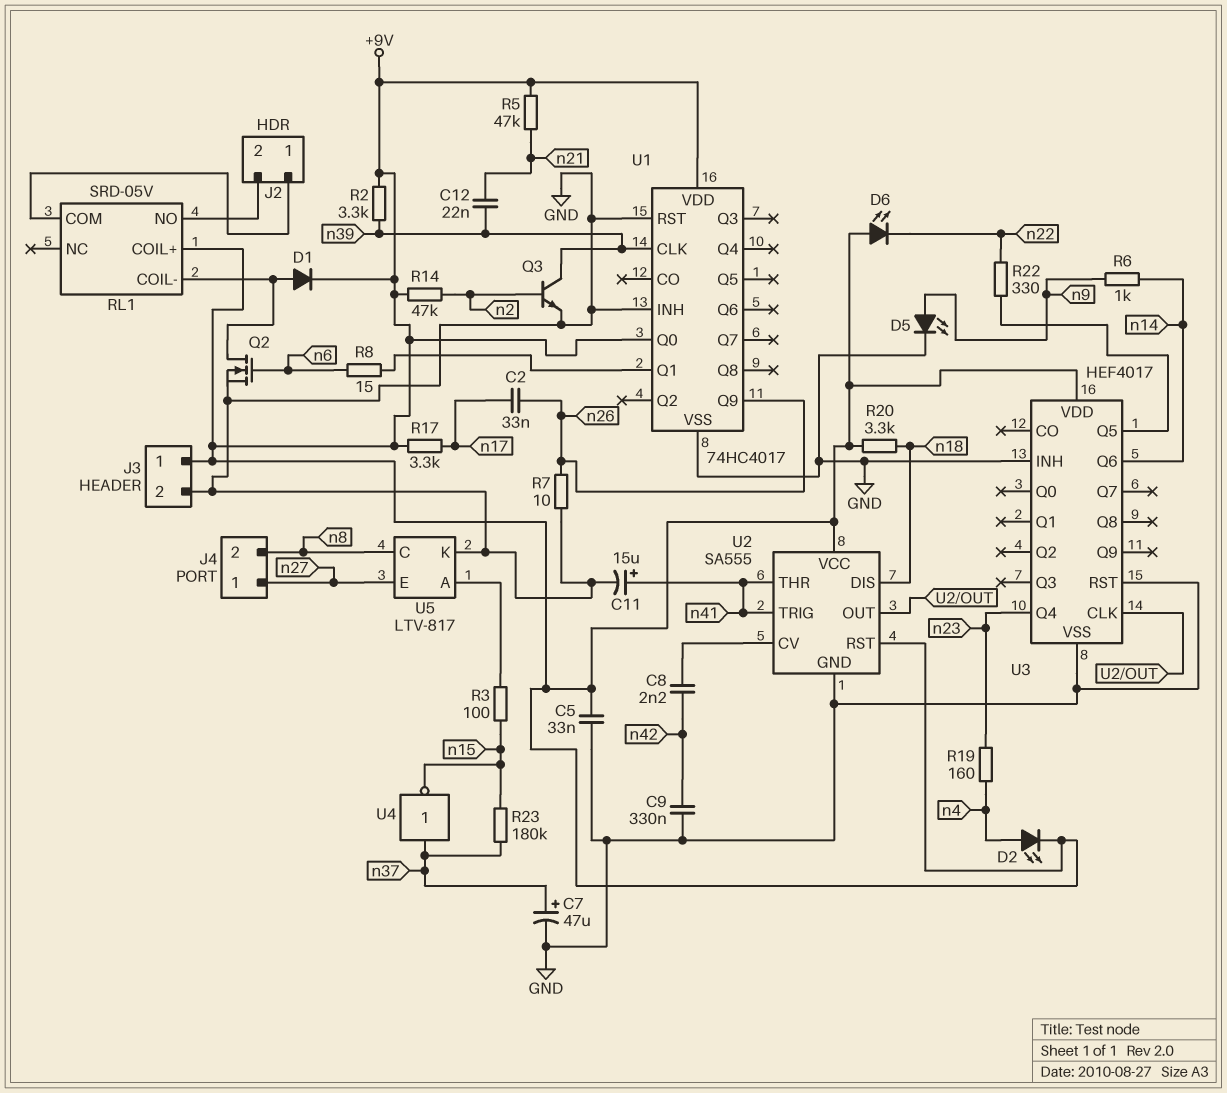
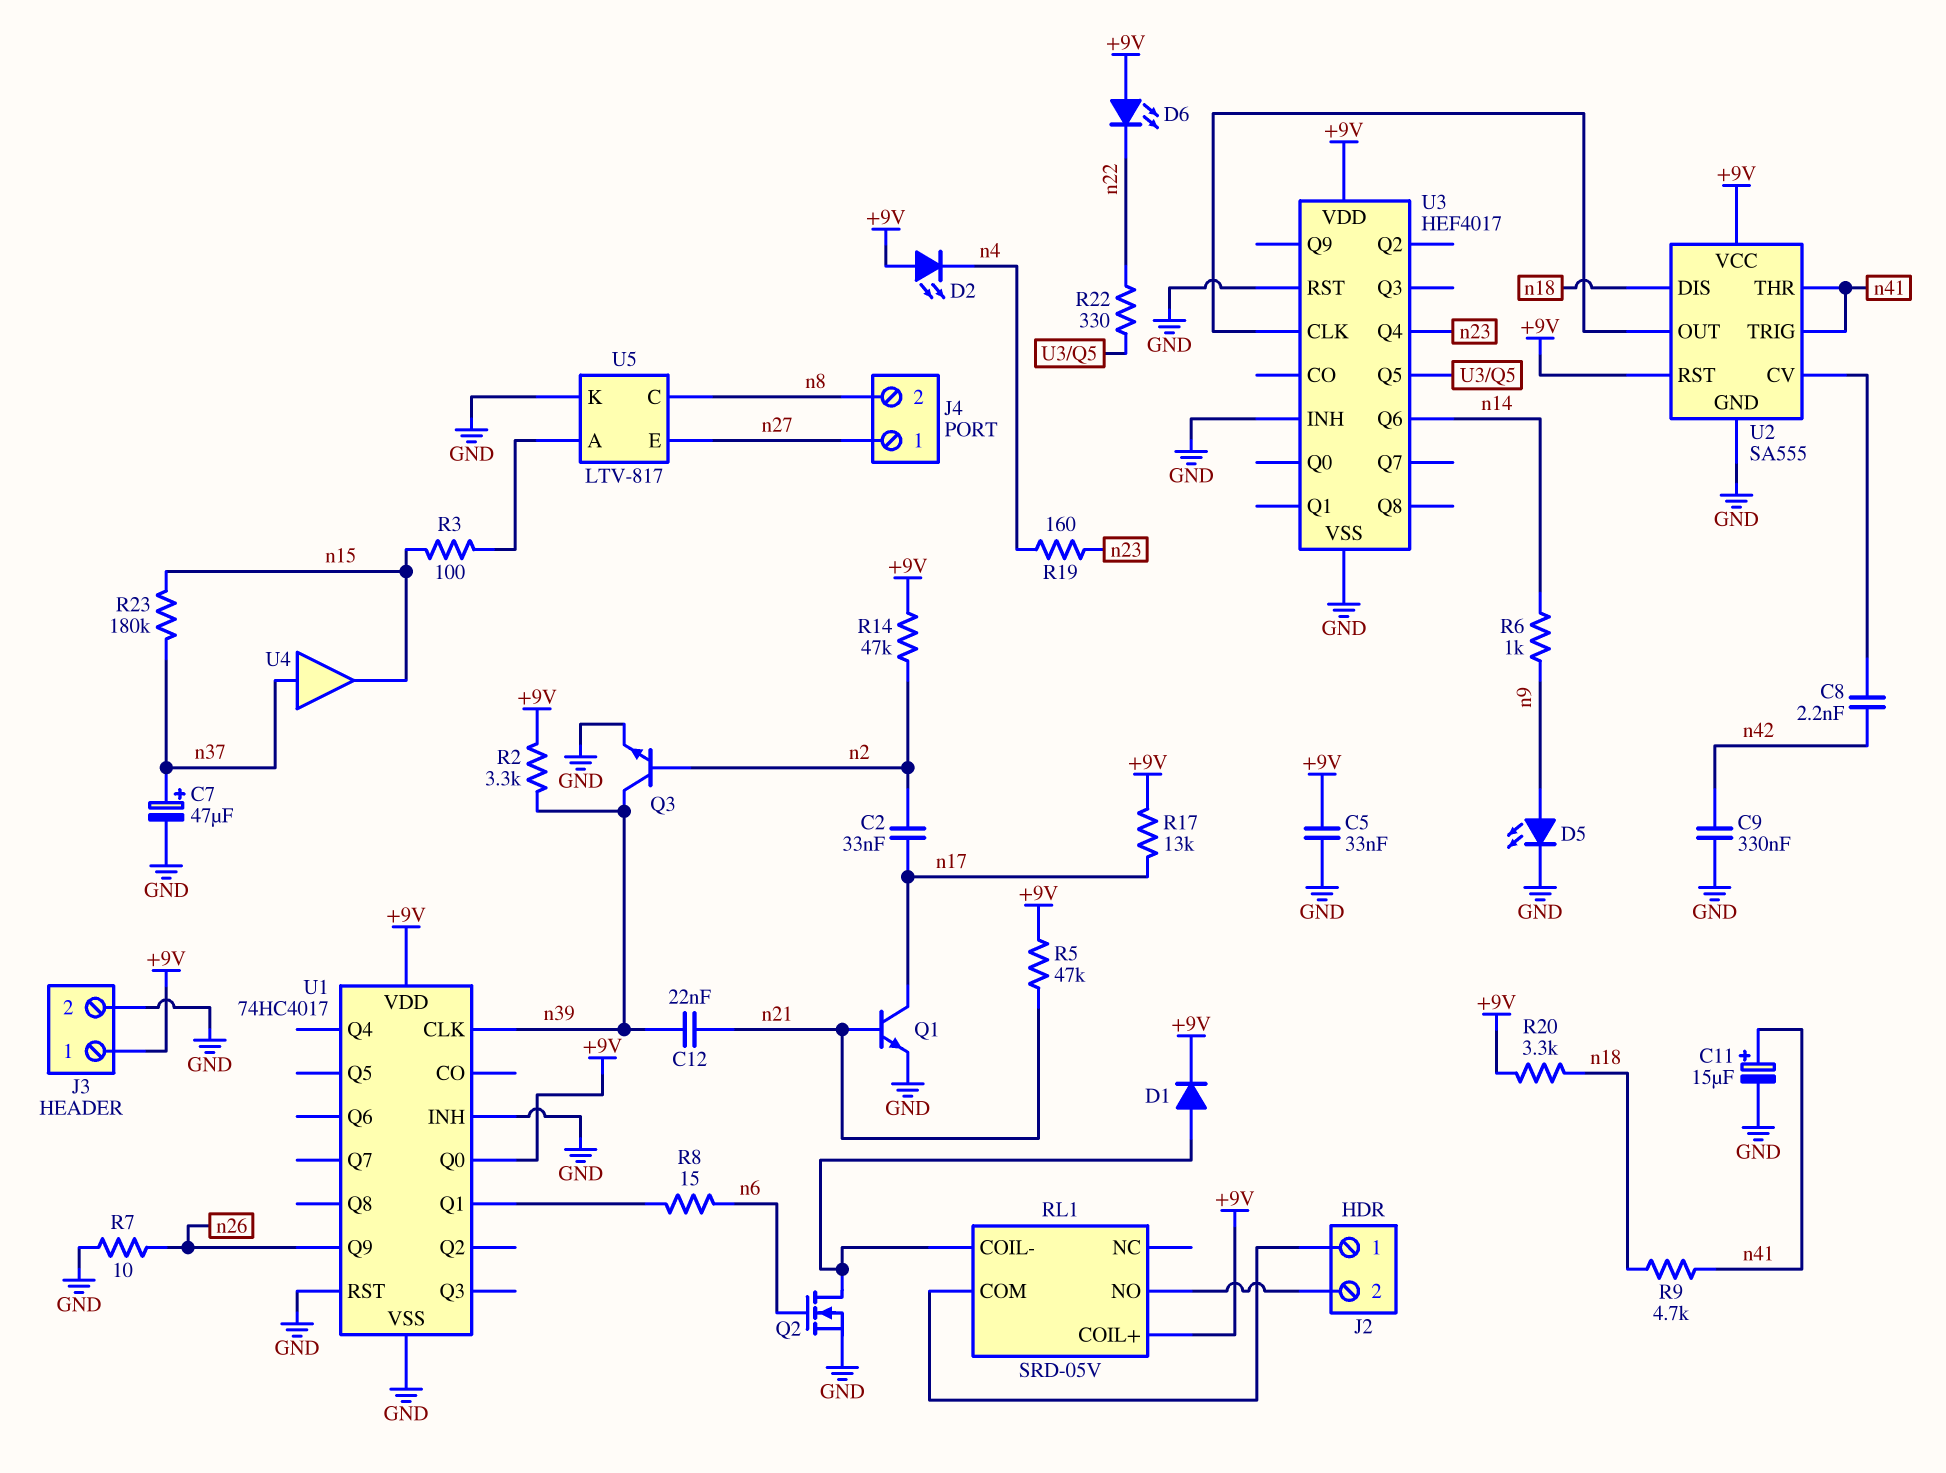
C2: 33nF (n17, n26) -> 33nF (n2, n17)
D2: LED (A n4, K +9V) -> LED (A +9V, K n4)
Q1: none -> NPN (B n21, C n17, E GND)
R9: none -> 4.7k (n18, n41)
R17: 3.3k (+9V, n17) -> 13k (+9V, n17)
U4: NOT (in n37, out n15) -> buffer (in n37, out n15)

